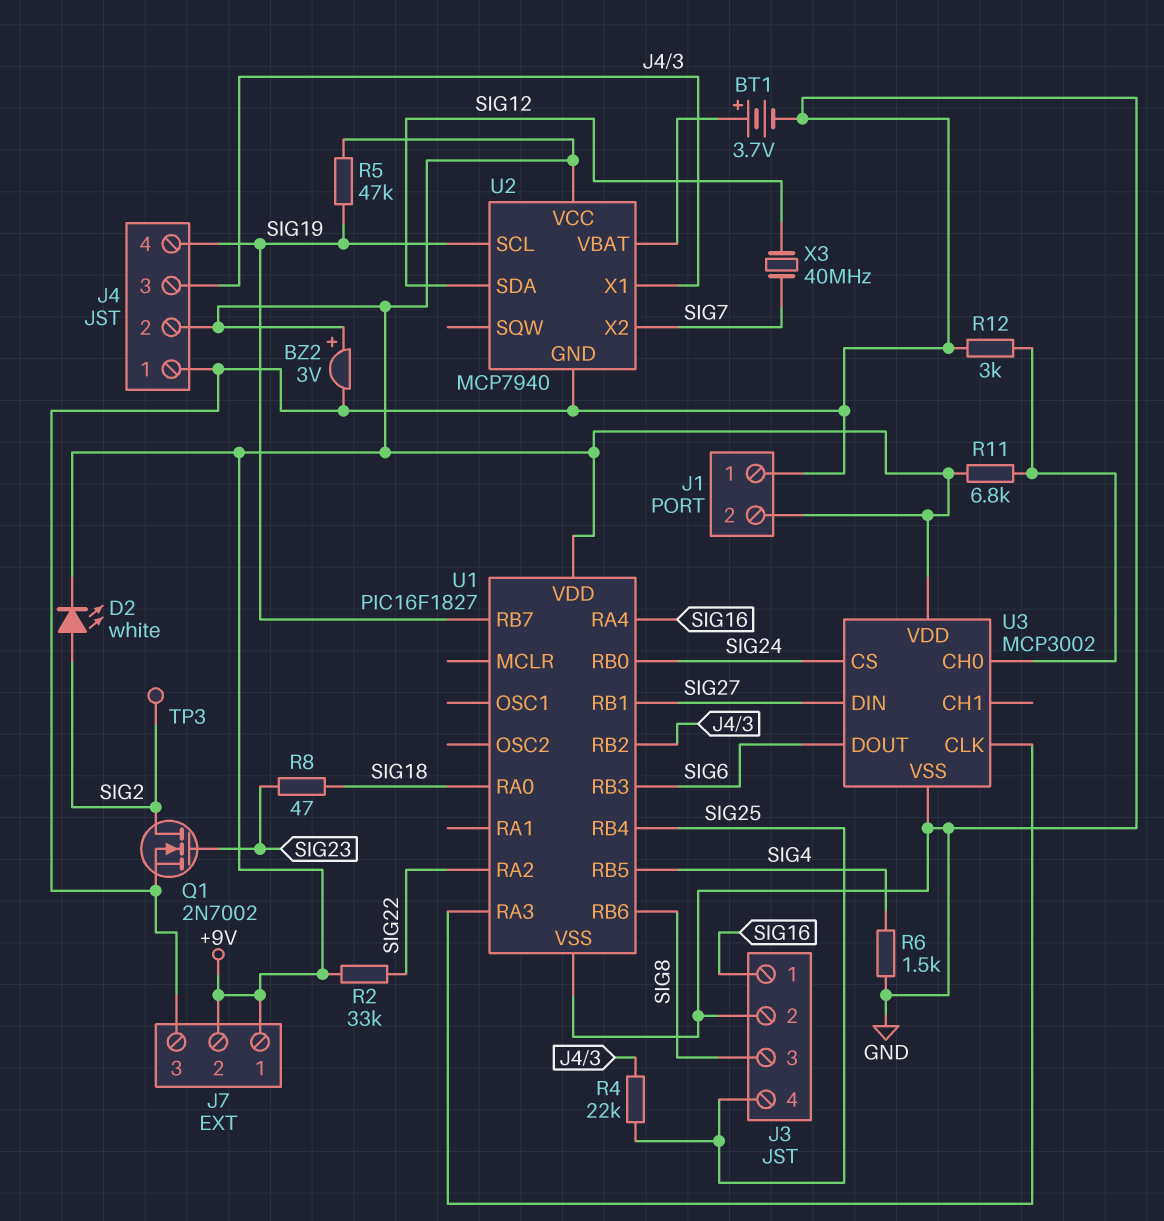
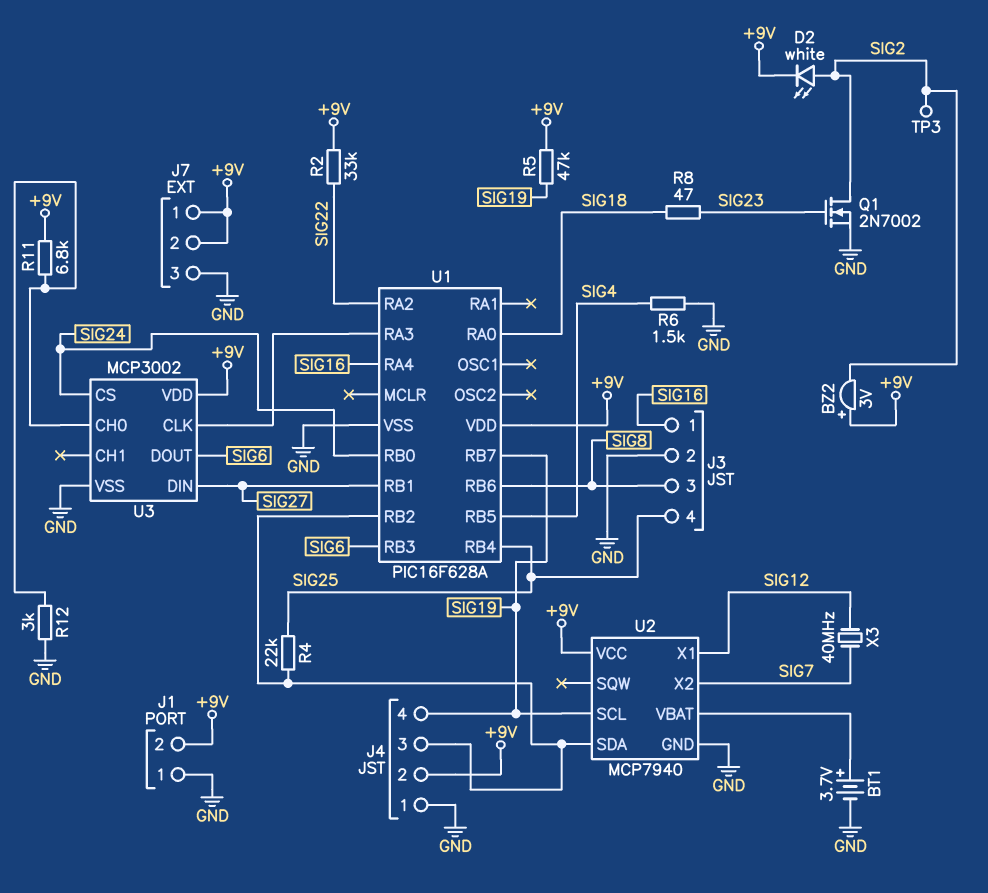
BZ2: buzzer 3V (plus +9V, minus GND) -> buzzer 3V (plus +9V, minus SIG2)
U1: PIC16F1827 -> PIC16F628A
U2 pin SDA: SIG12 -> J4/3
U2 pin X1: J4/3 -> SIG12

